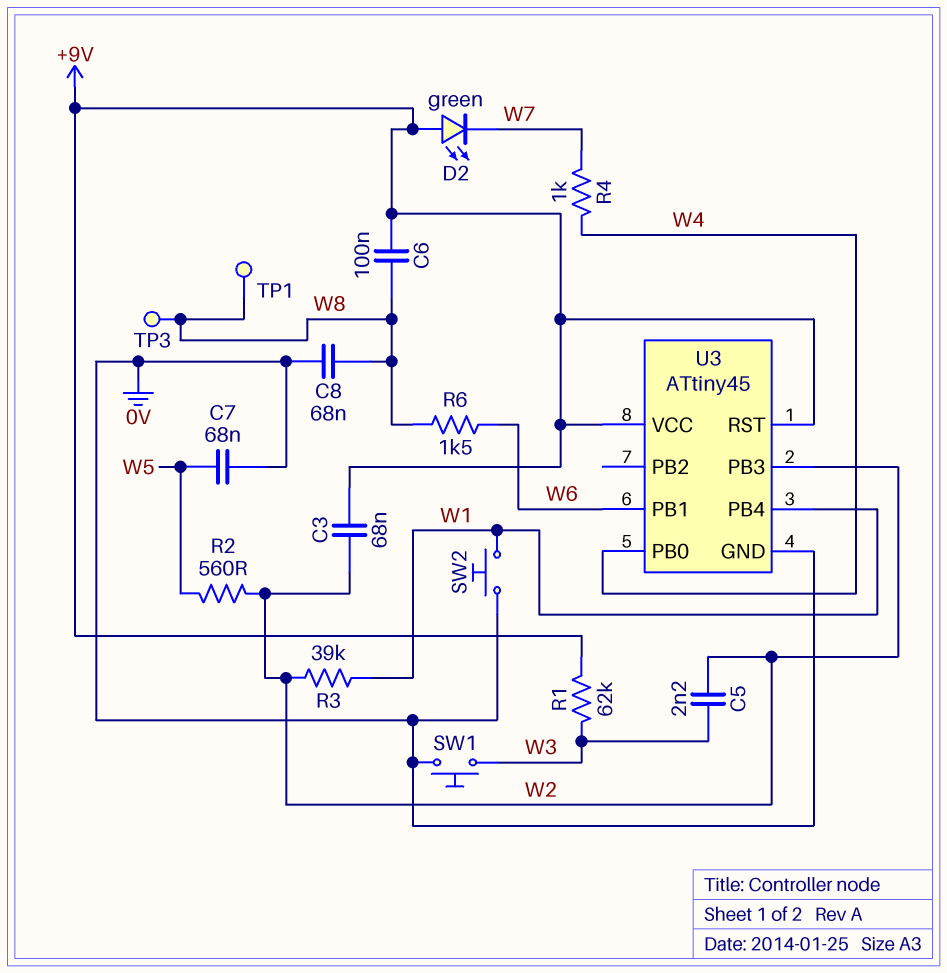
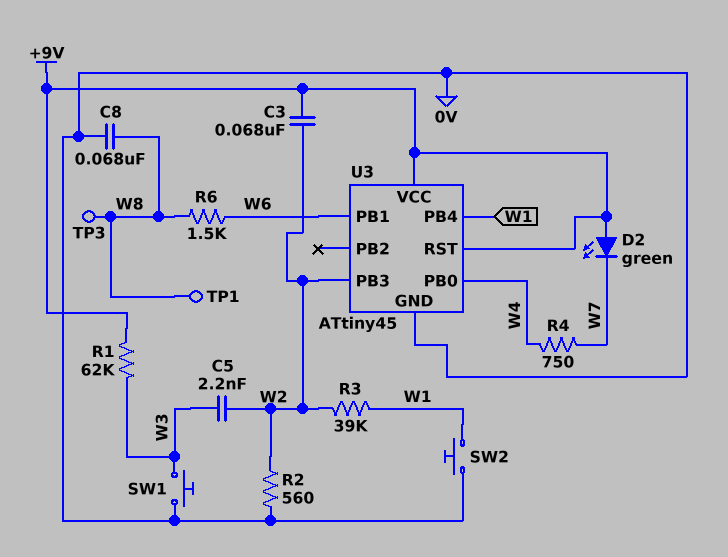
C6: 100nF (+9V, W8) -> none
C7: 68nF (0V, W5) -> none
R2: 560 (W2, W5) -> 560 (0V, W2)
R4: 1k (W4, W7) -> 750 (W4, W7)

